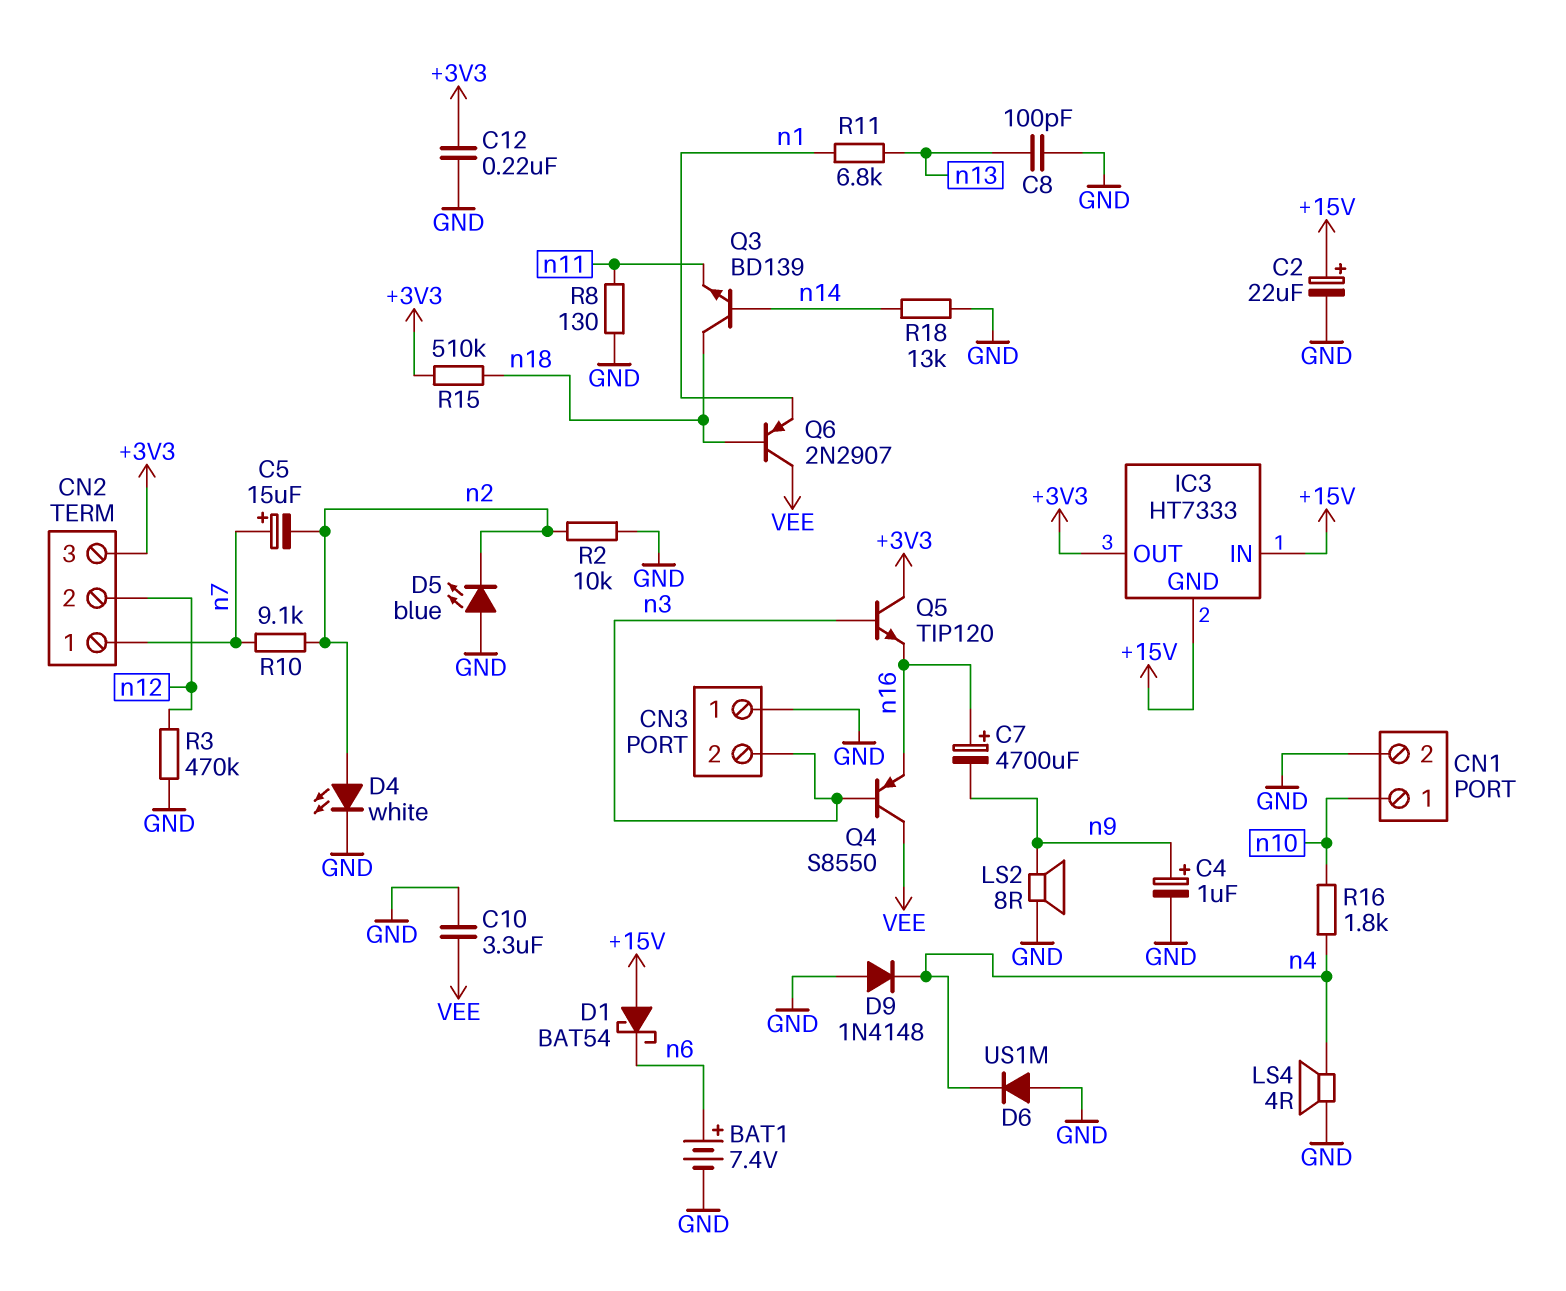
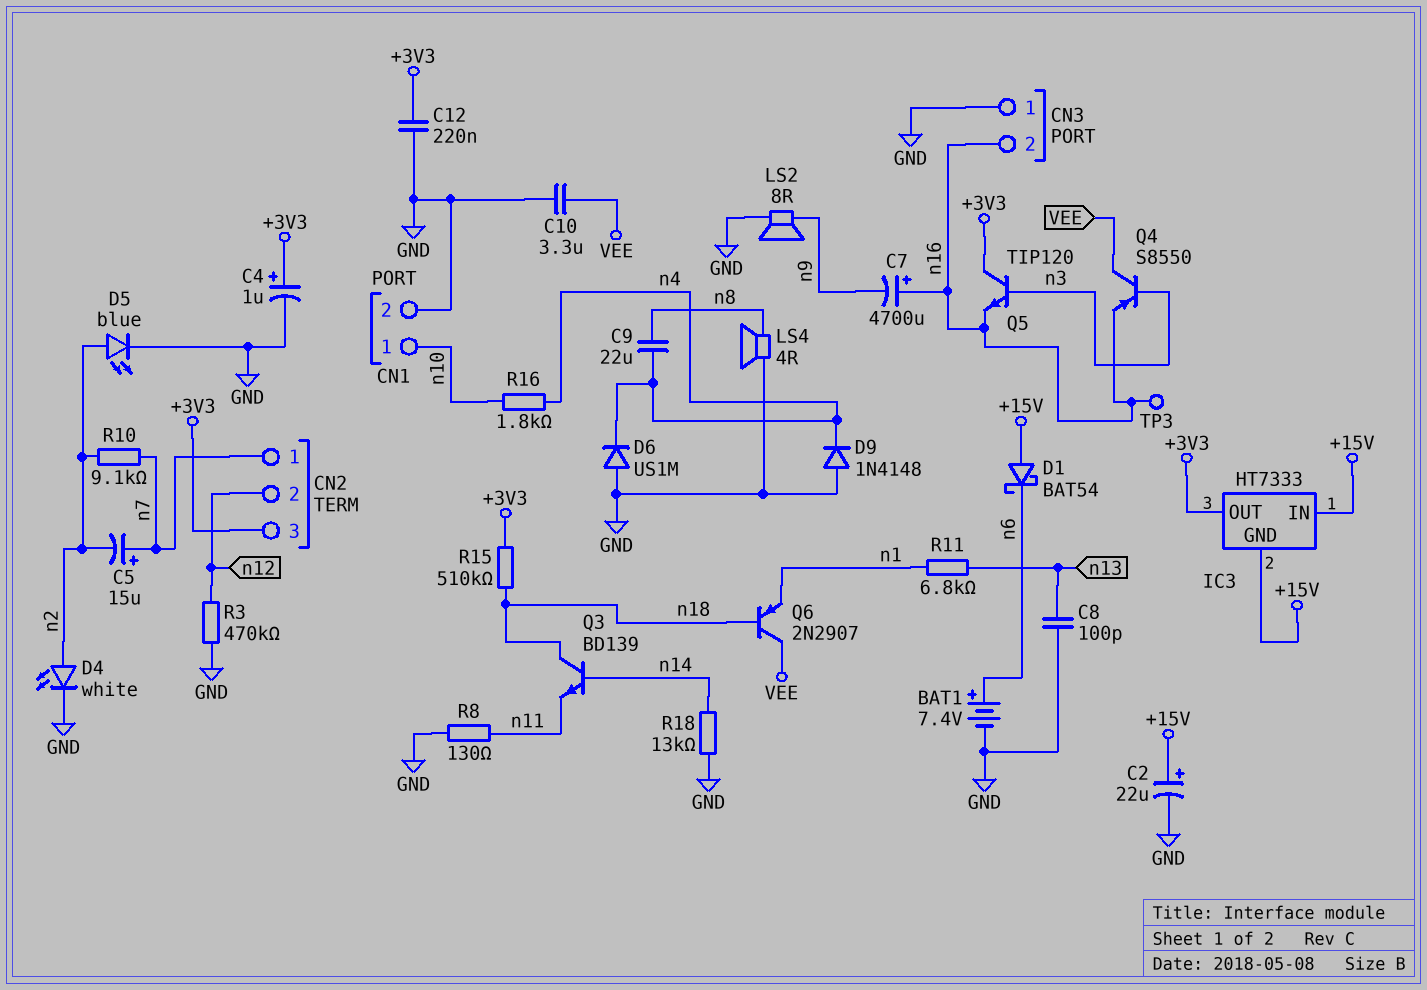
C4: 1uF (plus n9, minus GND) -> 1uF (plus +3V3, minus GND)
C9: none -> 22uF (n4, n8)
CN3 pin 2: n3 -> n16
D5: LED blue (A GND, K n2) -> LED blue (A n2, K GND)
LS4: speaker 4R (GND, n4) -> speaker 4R (GND, n8)
R2: 10k (GND, n2) -> none
TP3: none -> test point (n16)

